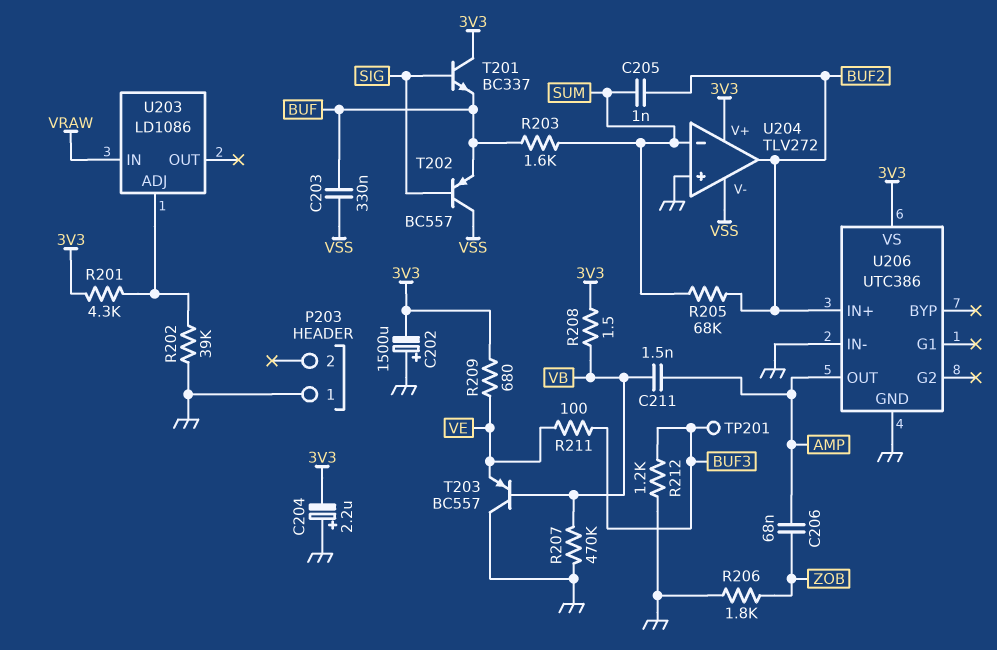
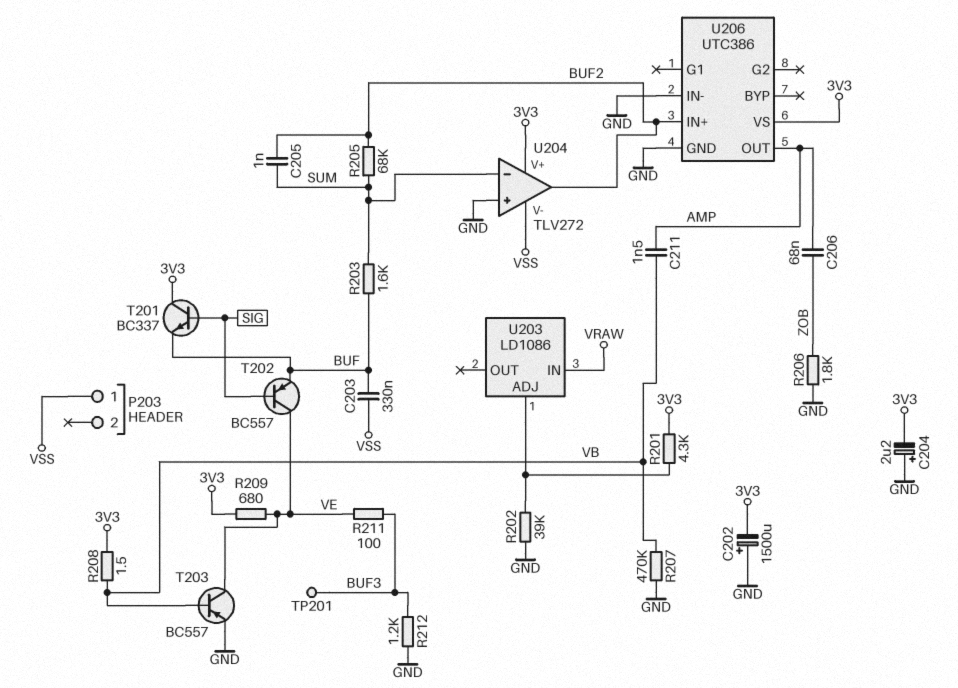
P203 pin 1: GND -> VSS
T202: PNP BC557 (B SIG, C VSS, E BUF) -> PNP BC557 (B SIG, C VE, E BUF)
T203: PNP BC557 (B VB, C GND, E VE) -> PNP BC557 (B VB, C VE, E GND)

